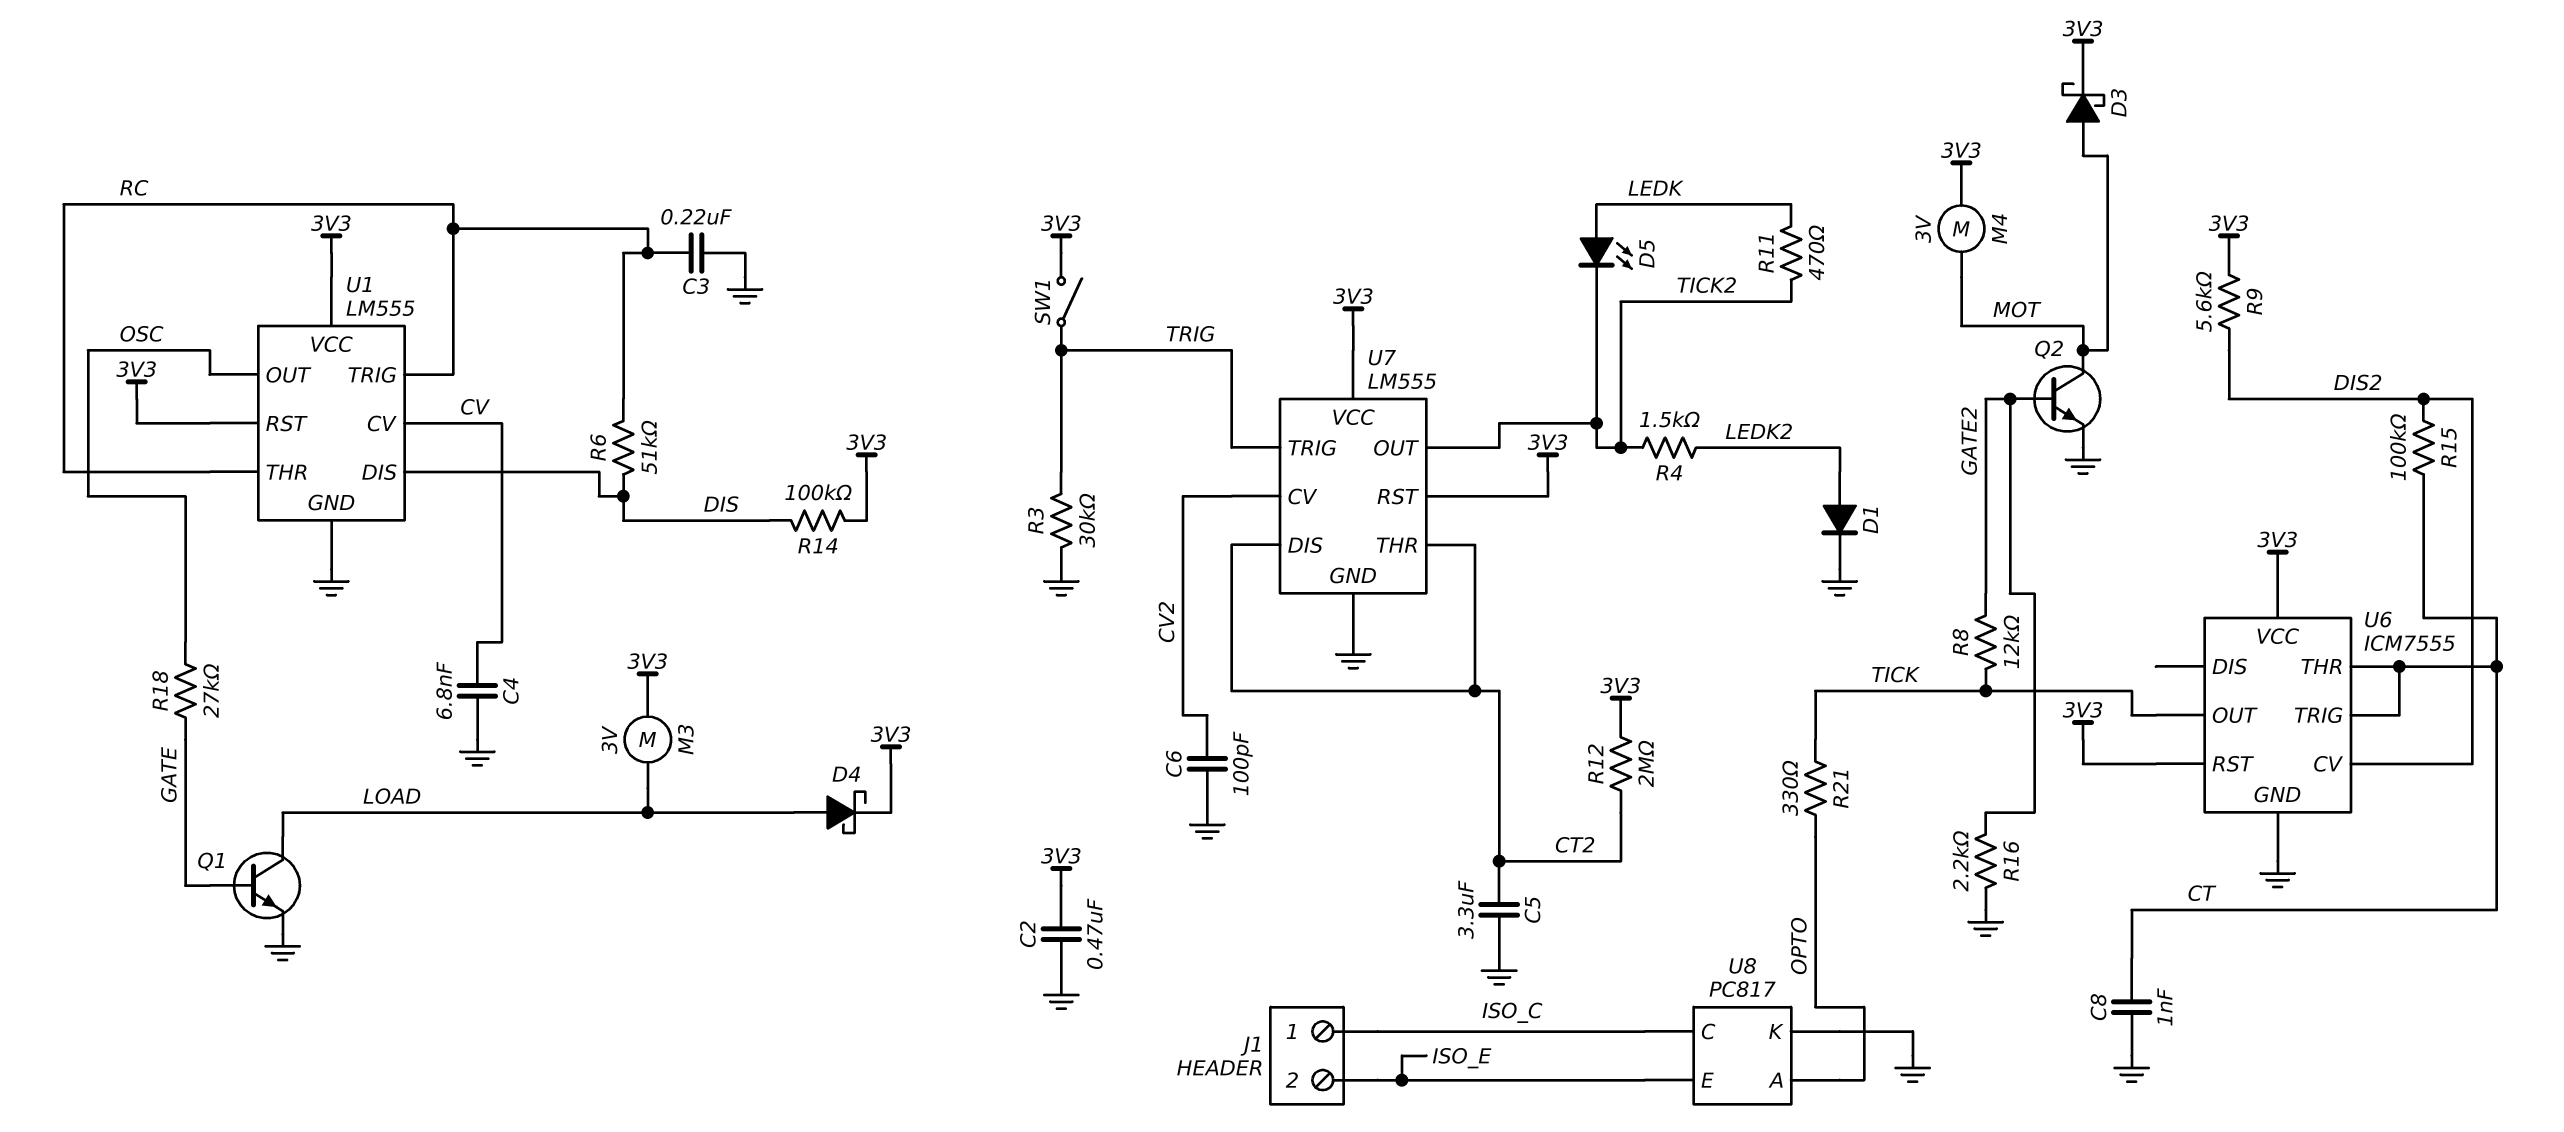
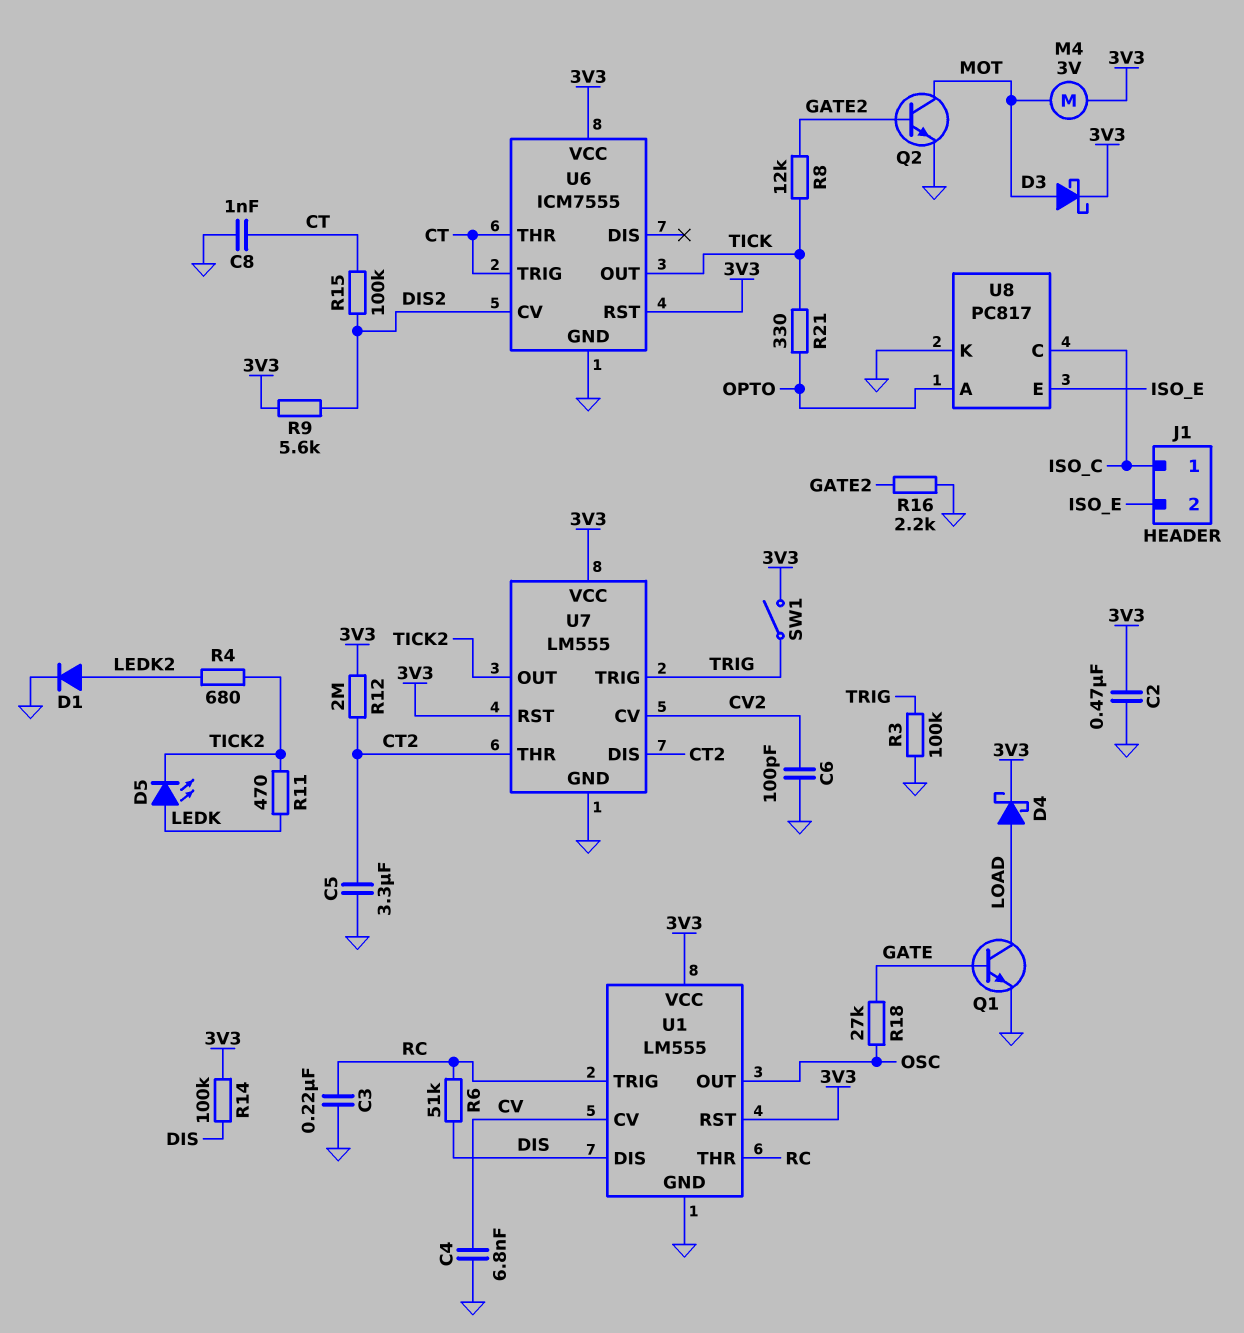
M3: motor 3V (3V3, LOAD) -> none
R3: 30k (GND, TRIG) -> 100k (GND, TRIG)
R4: 1.5k (LEDK2, TICK2) -> 680 (LEDK2, TICK2)

